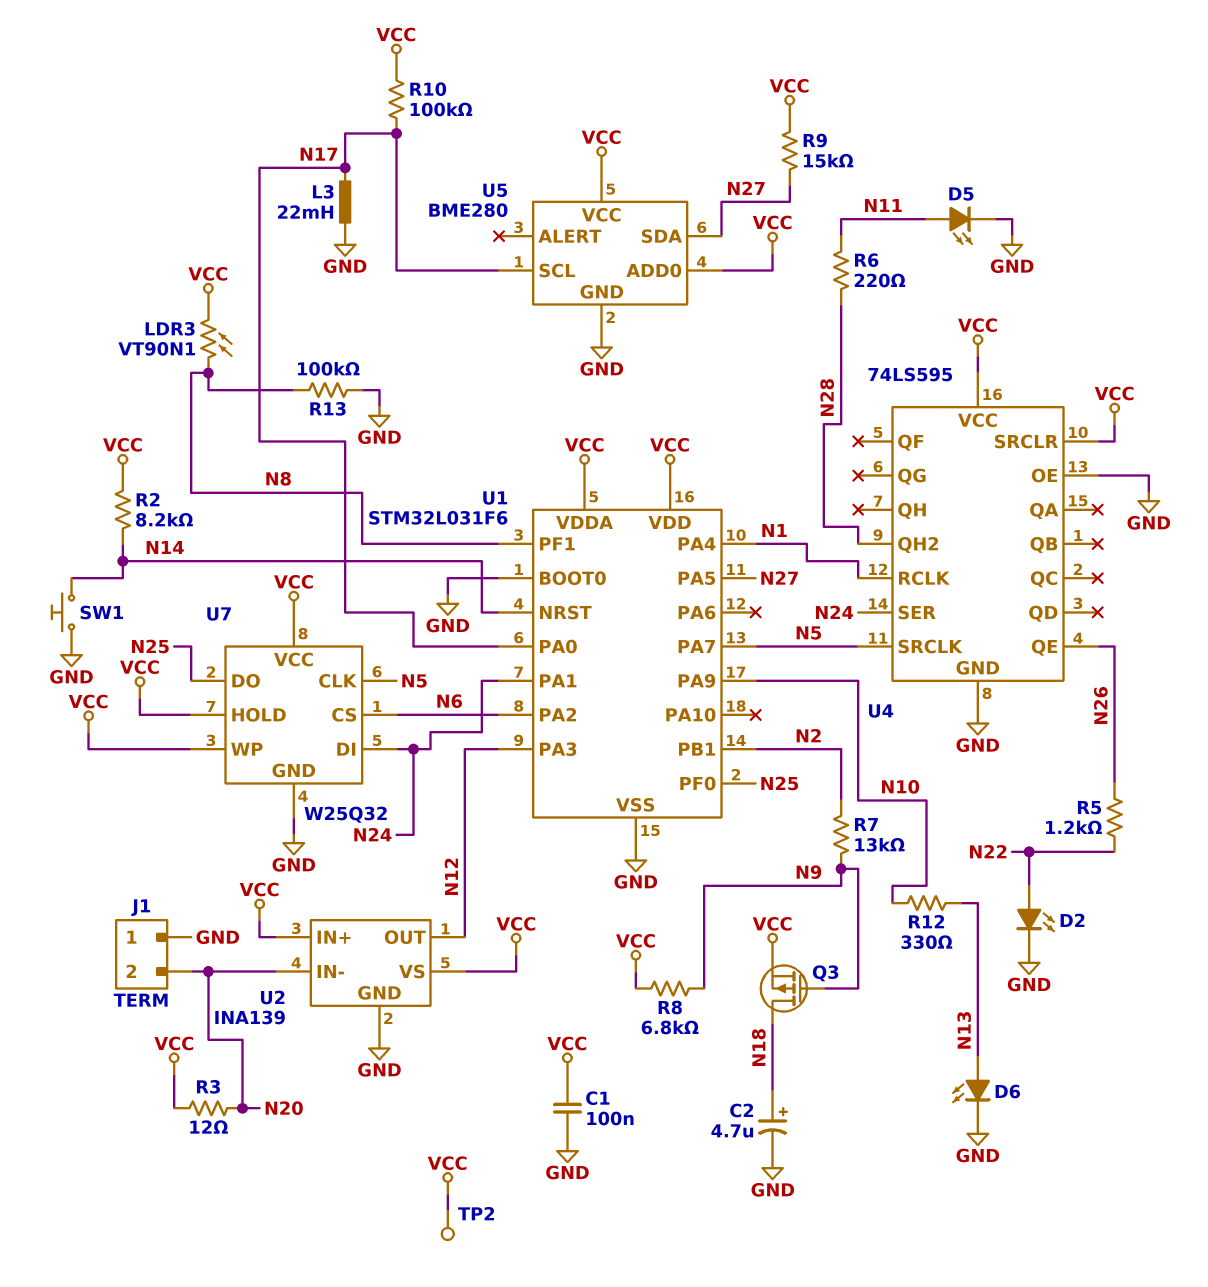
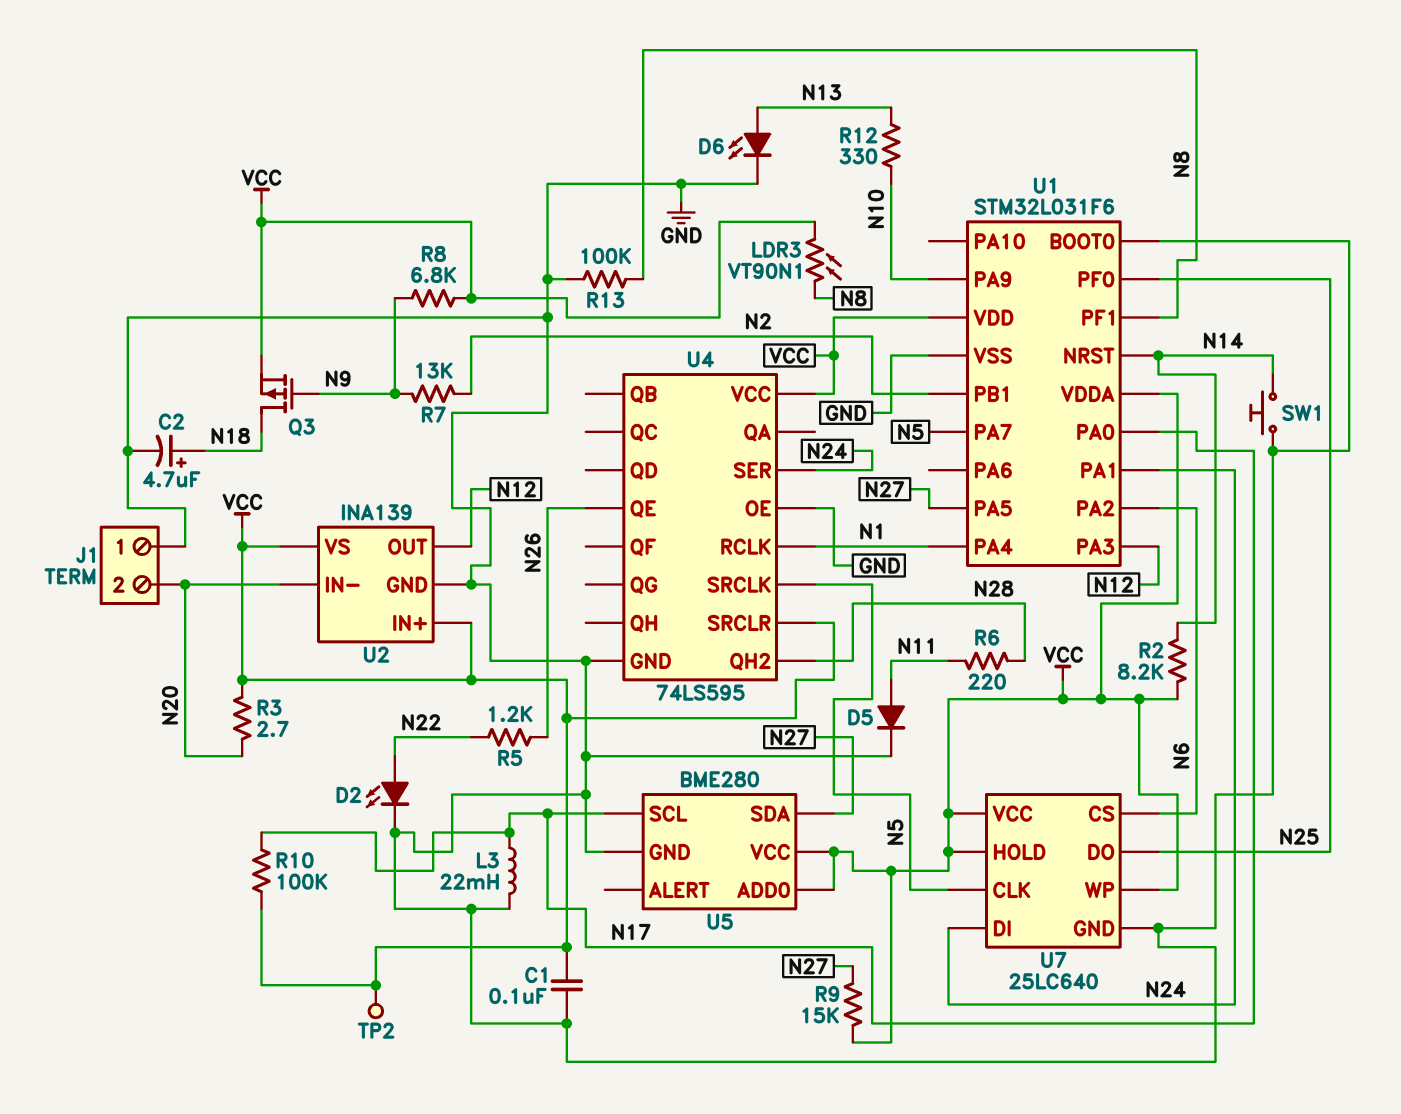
D5: LED (A N11, K GND) -> diode (A N11, K GND)
R3: 12 (N20, VCC) -> 2.7 (N20, VCC)
U7: W25Q32 -> 25LC640

